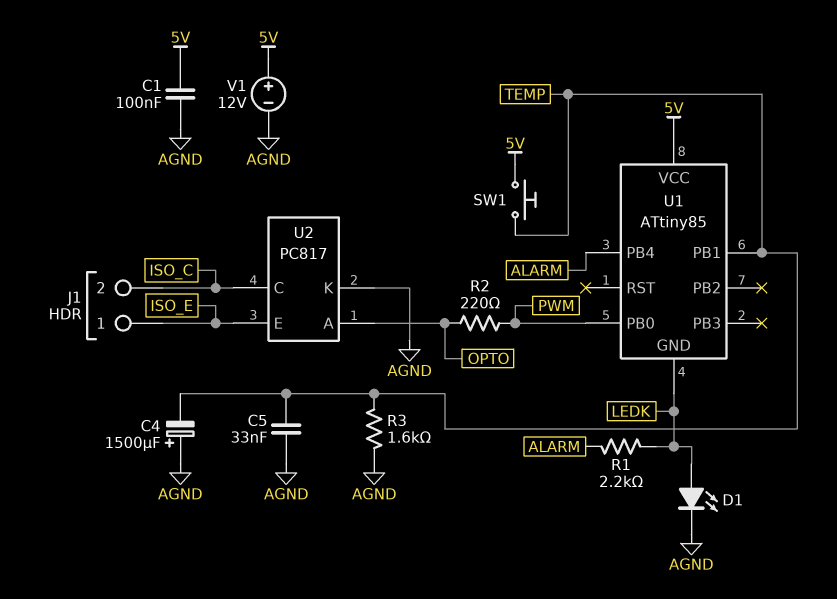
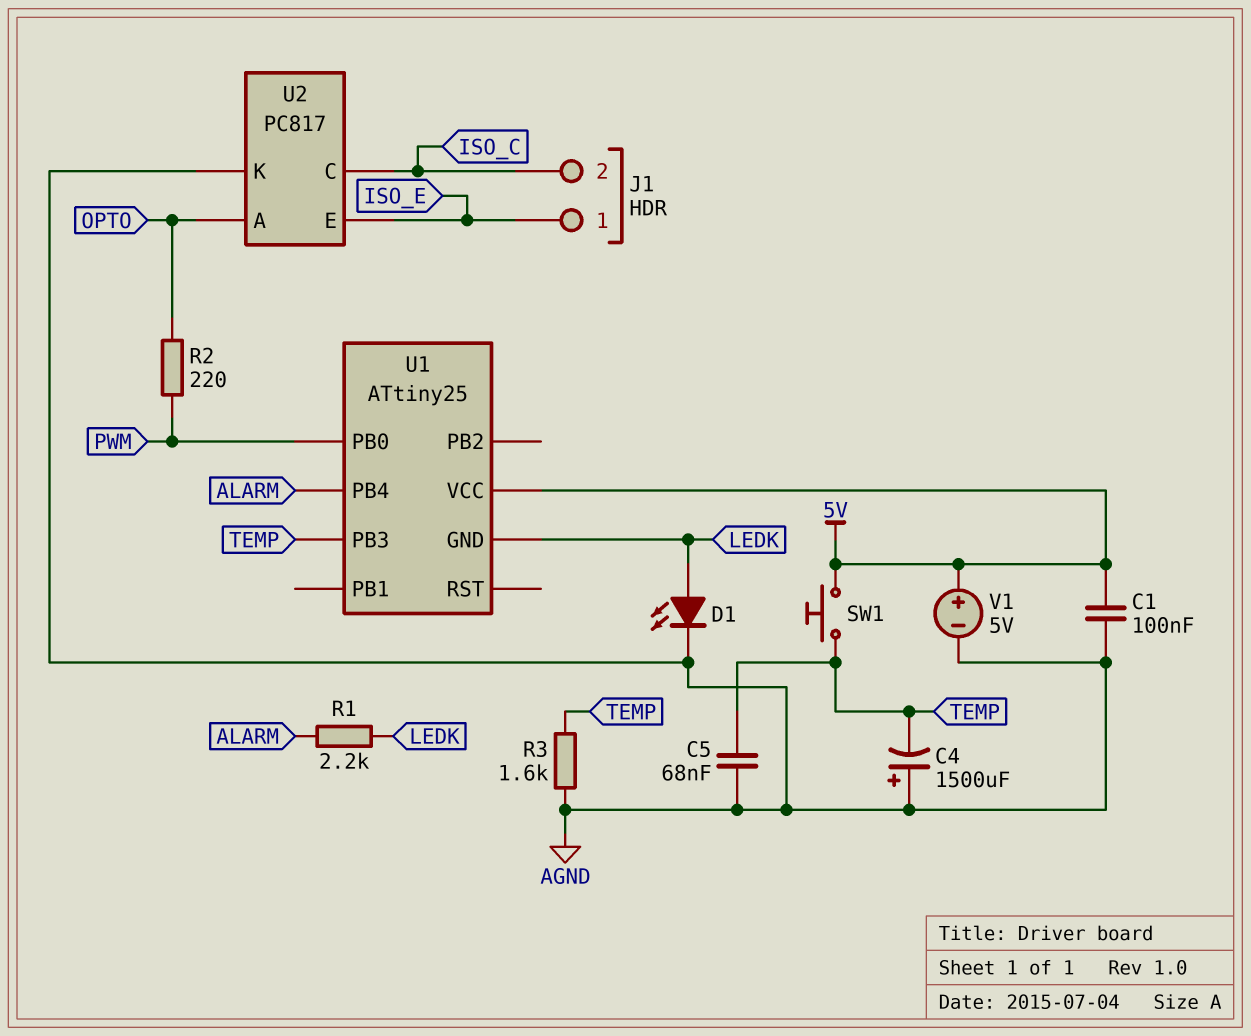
C5: 33nF (AGND, TEMP) -> 68nF (AGND, TEMP)
U1: ATtiny85 -> ATtiny25
U1 pin PB1: TEMP -> none
U1 pin PB3: none -> TEMP
V1: 12V (plus 5V, minus AGND) -> 5V (plus 5V, minus AGND)

